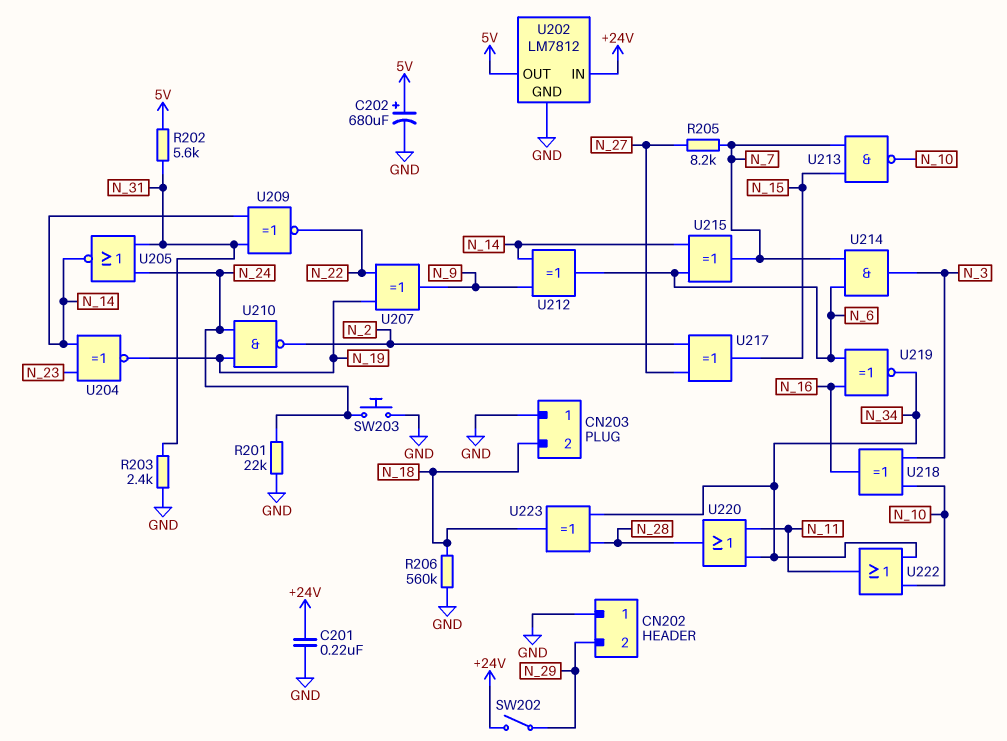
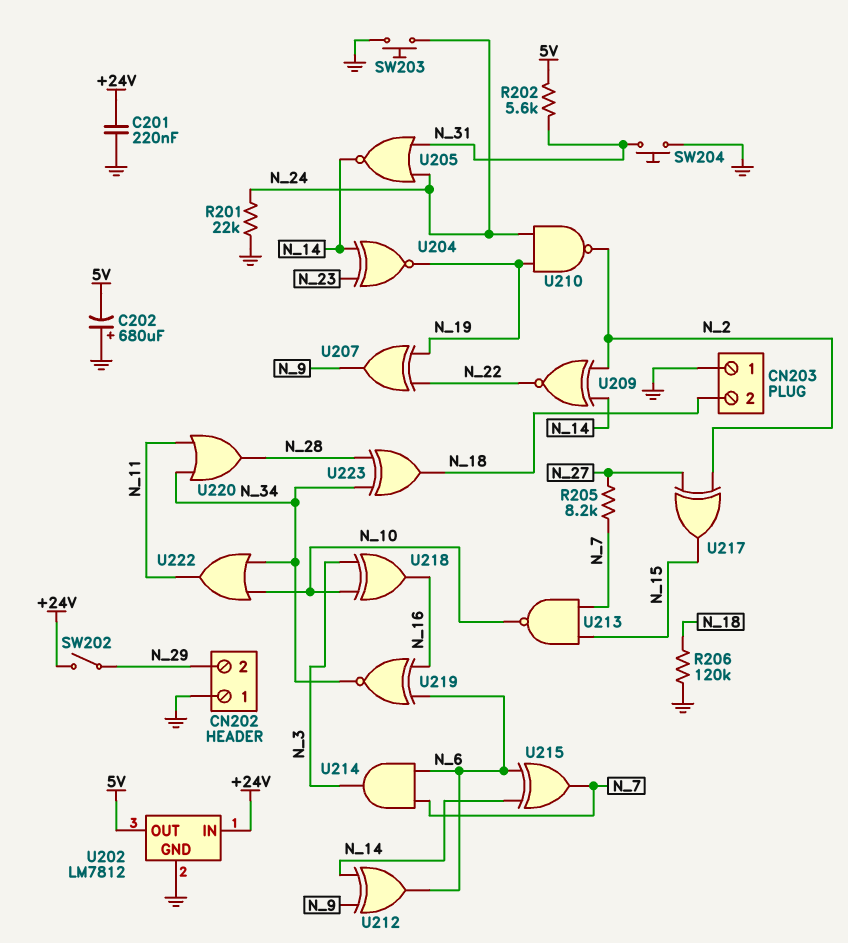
C202: 680uF (plus 5V, minus GND) -> 680uF (plus GND, minus 5V)
R203: 2.4k (GND, N_31) -> none
R206: 560k (GND, N_18) -> 120k (GND, N_18)
SW204: none -> button (GND, N_31)
U209: XNOR (in N_14, in N_31, out N_22) -> XNOR (in N_2, in N_14, out N_22)

